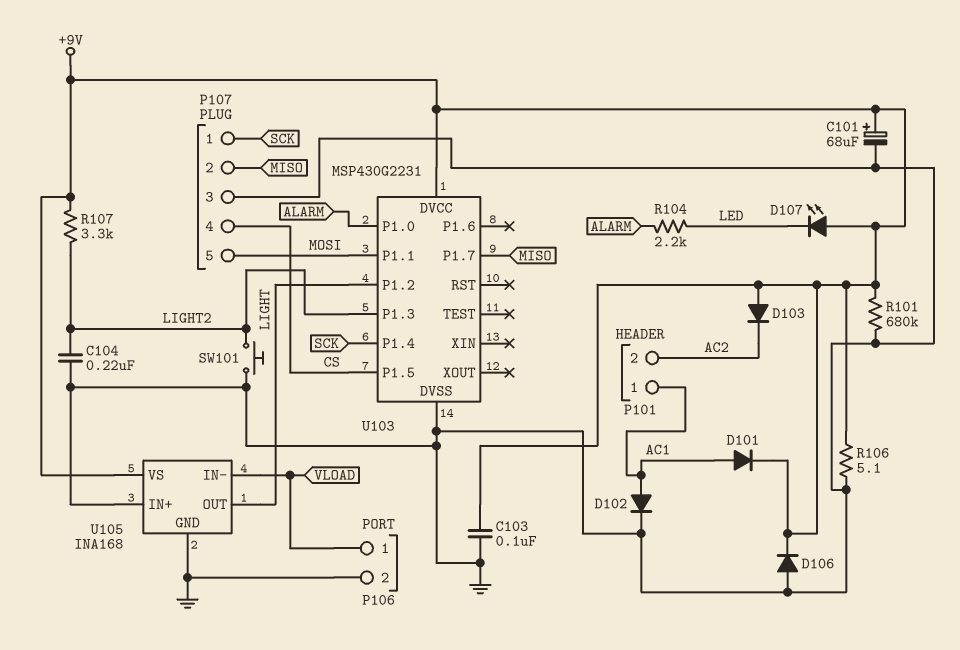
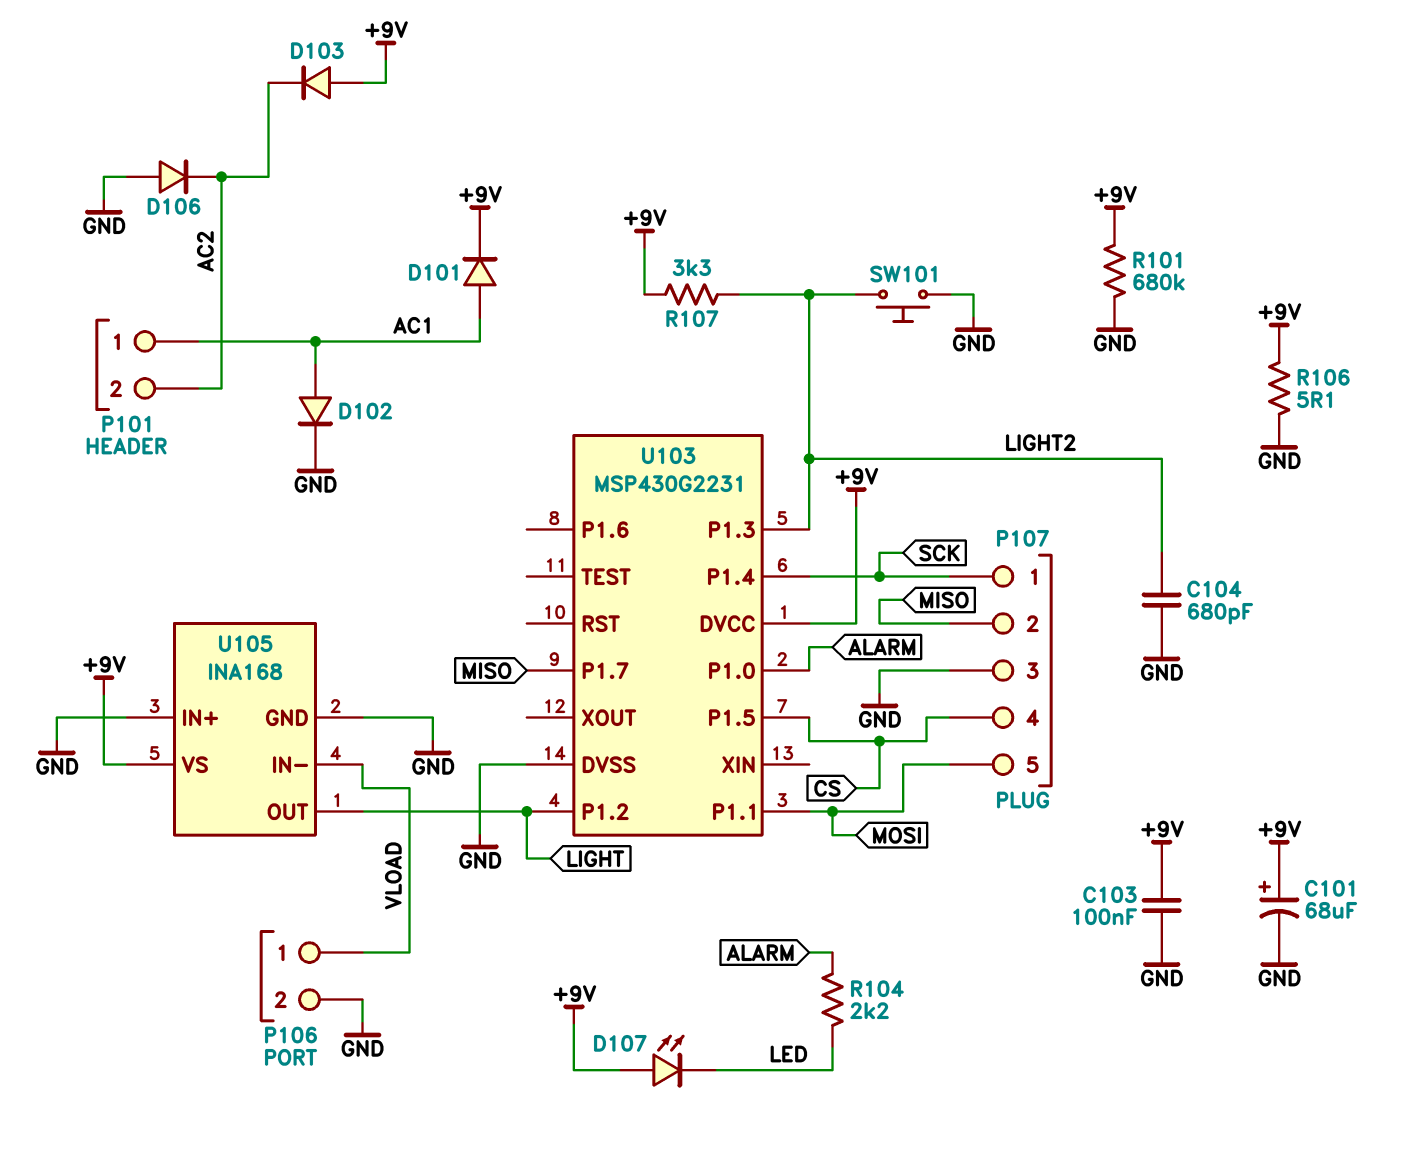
C104: 220nF (GND, LIGHT2) -> 680pF (GND, LIGHT2)
D106: diode (A GND, K +9V) -> diode (A GND, K AC2)

